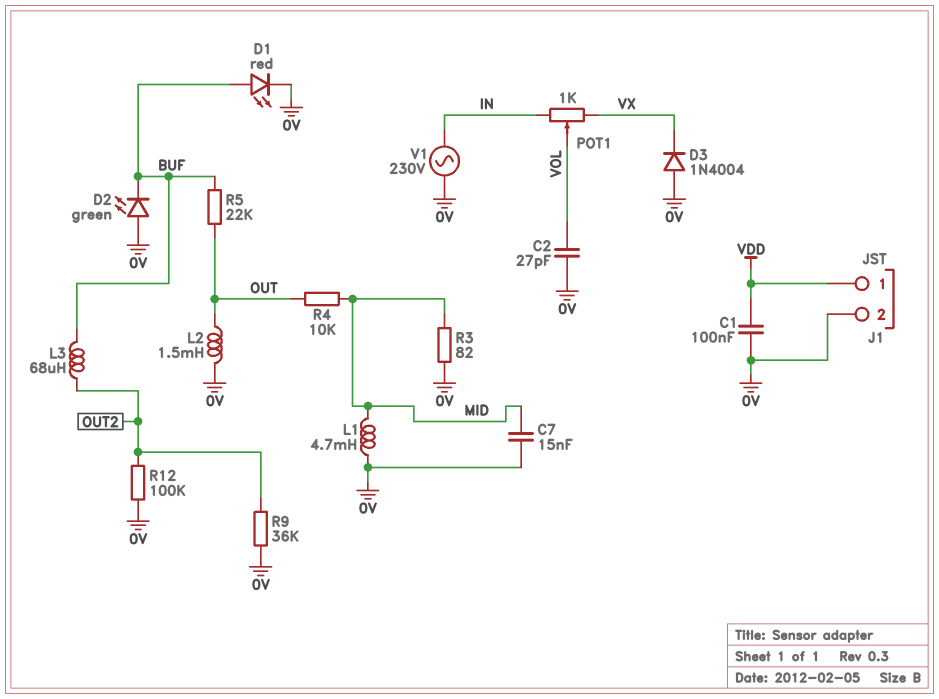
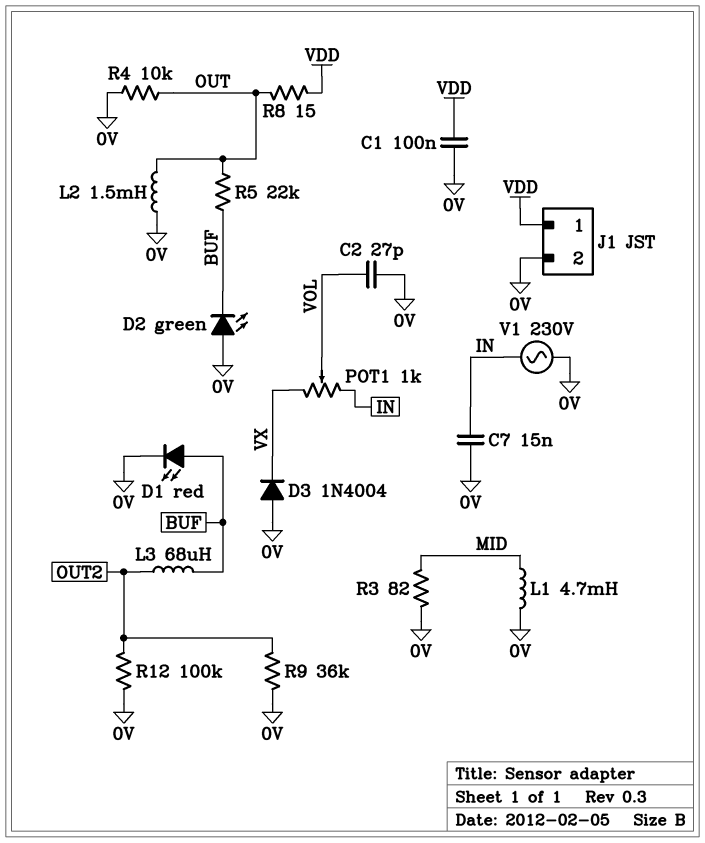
C7: 15nF (0V, MID) -> 15nF (0V, IN)
R4: 10k (MID, OUT) -> 10k (0V, OUT)
R8: none -> 15 (OUT, VDD)

